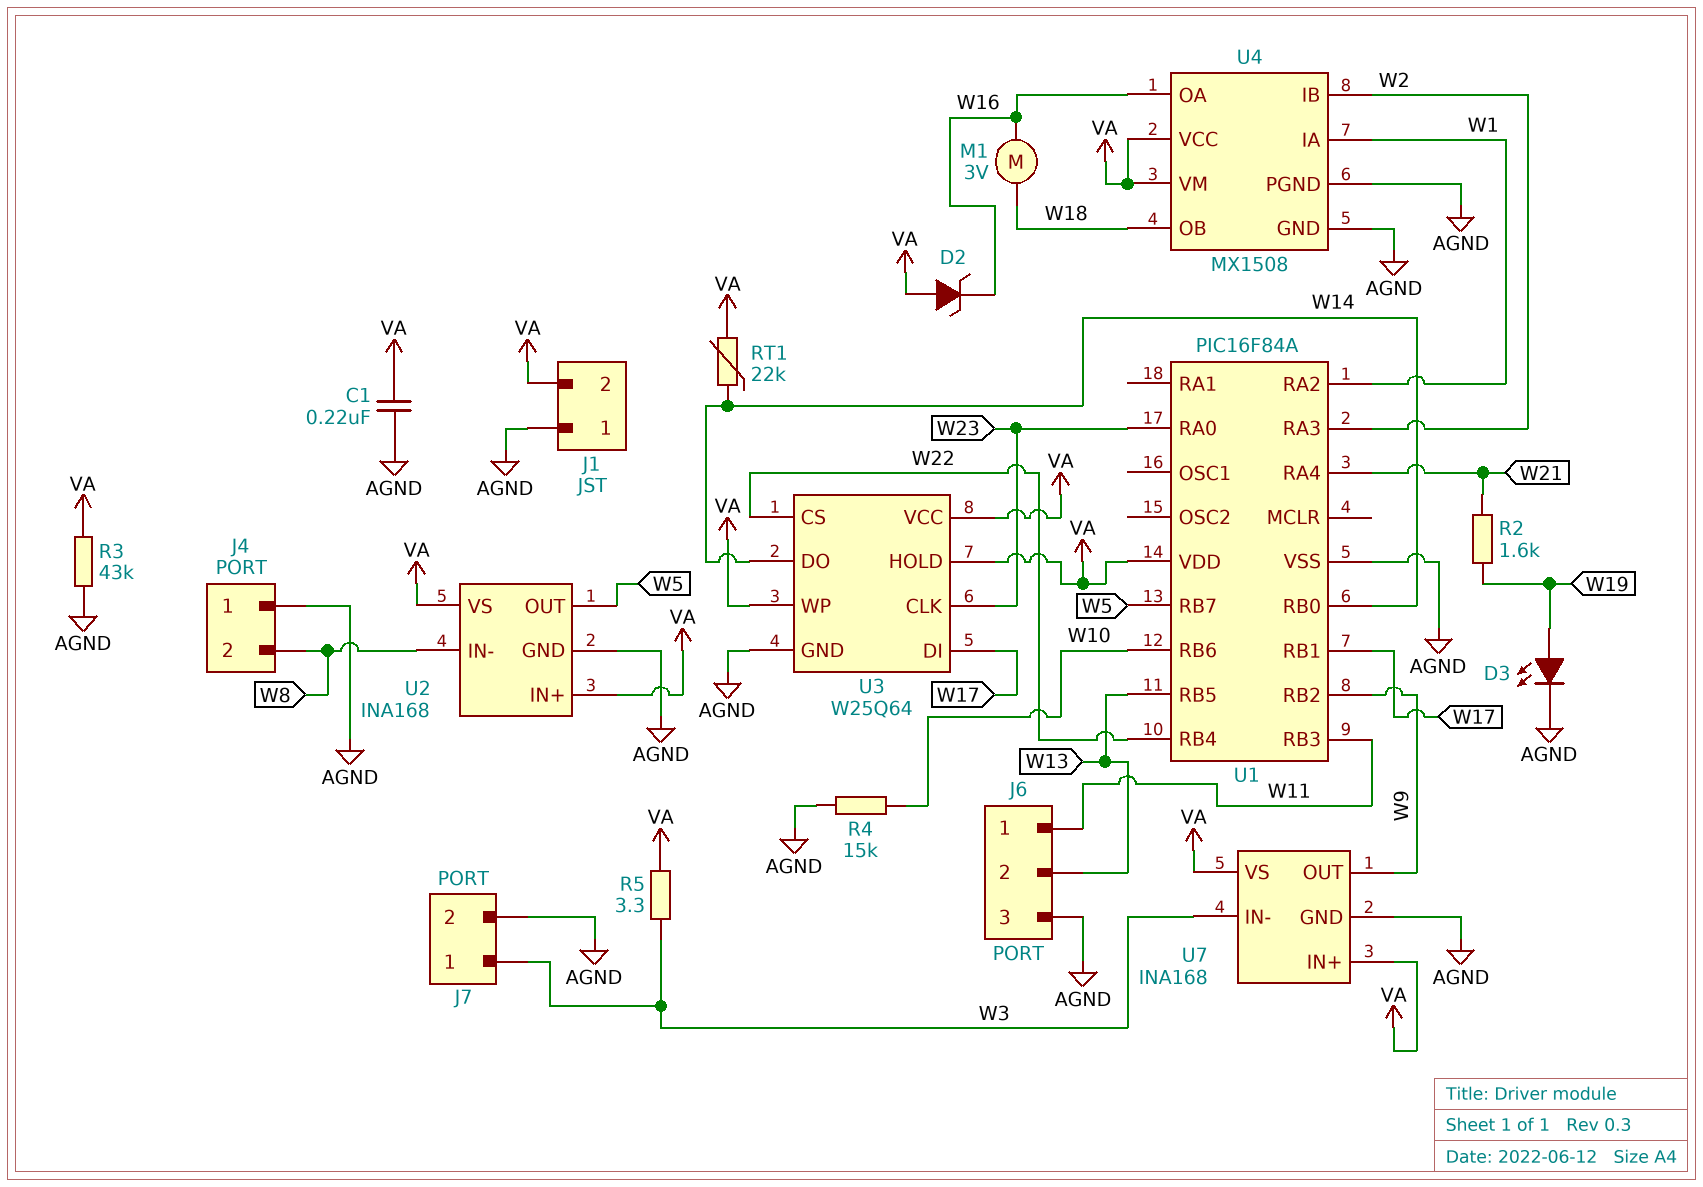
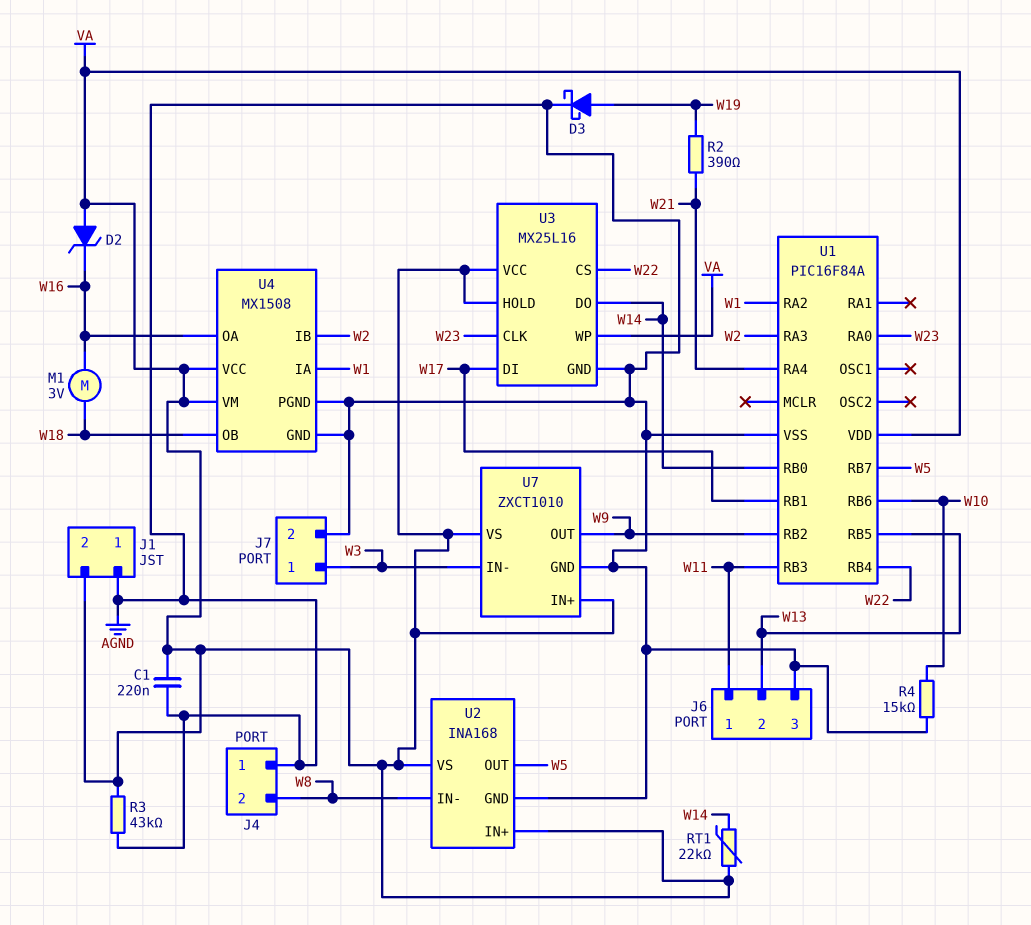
D3: LED (A W19, K AGND) -> schottky (A W19, K AGND)
R2: 1.6k (W19, W21) -> 390 (W19, W21)
R5: 3.3 (VA, W3) -> none
U3: W25Q64 -> MX25L16
U7: INA168 -> ZXCT1010

